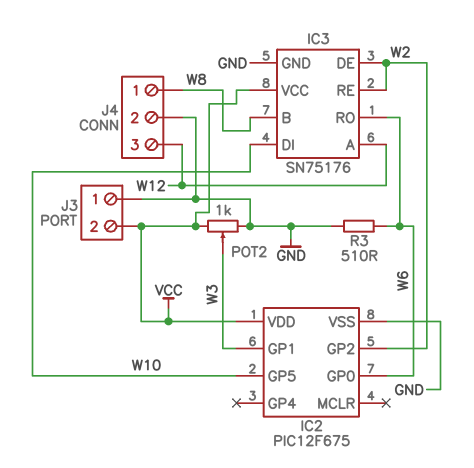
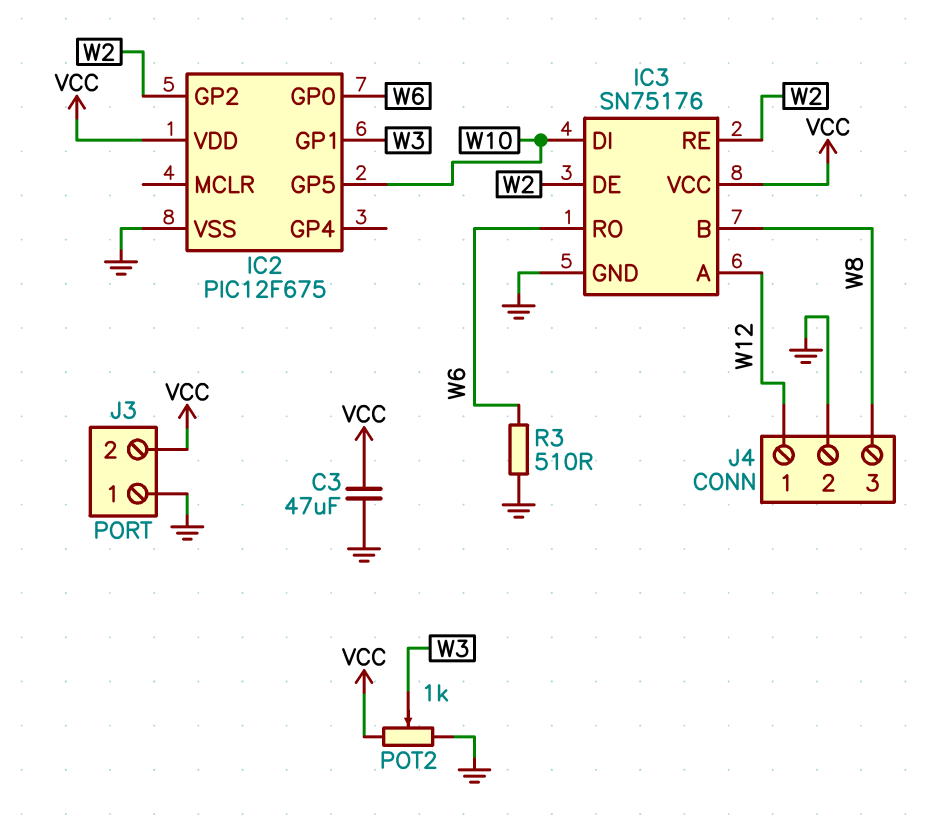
C3: none -> 47uF (GND, VCC)
J4 pin 1: W8 -> W12
J4 pin 3: W12 -> W8

